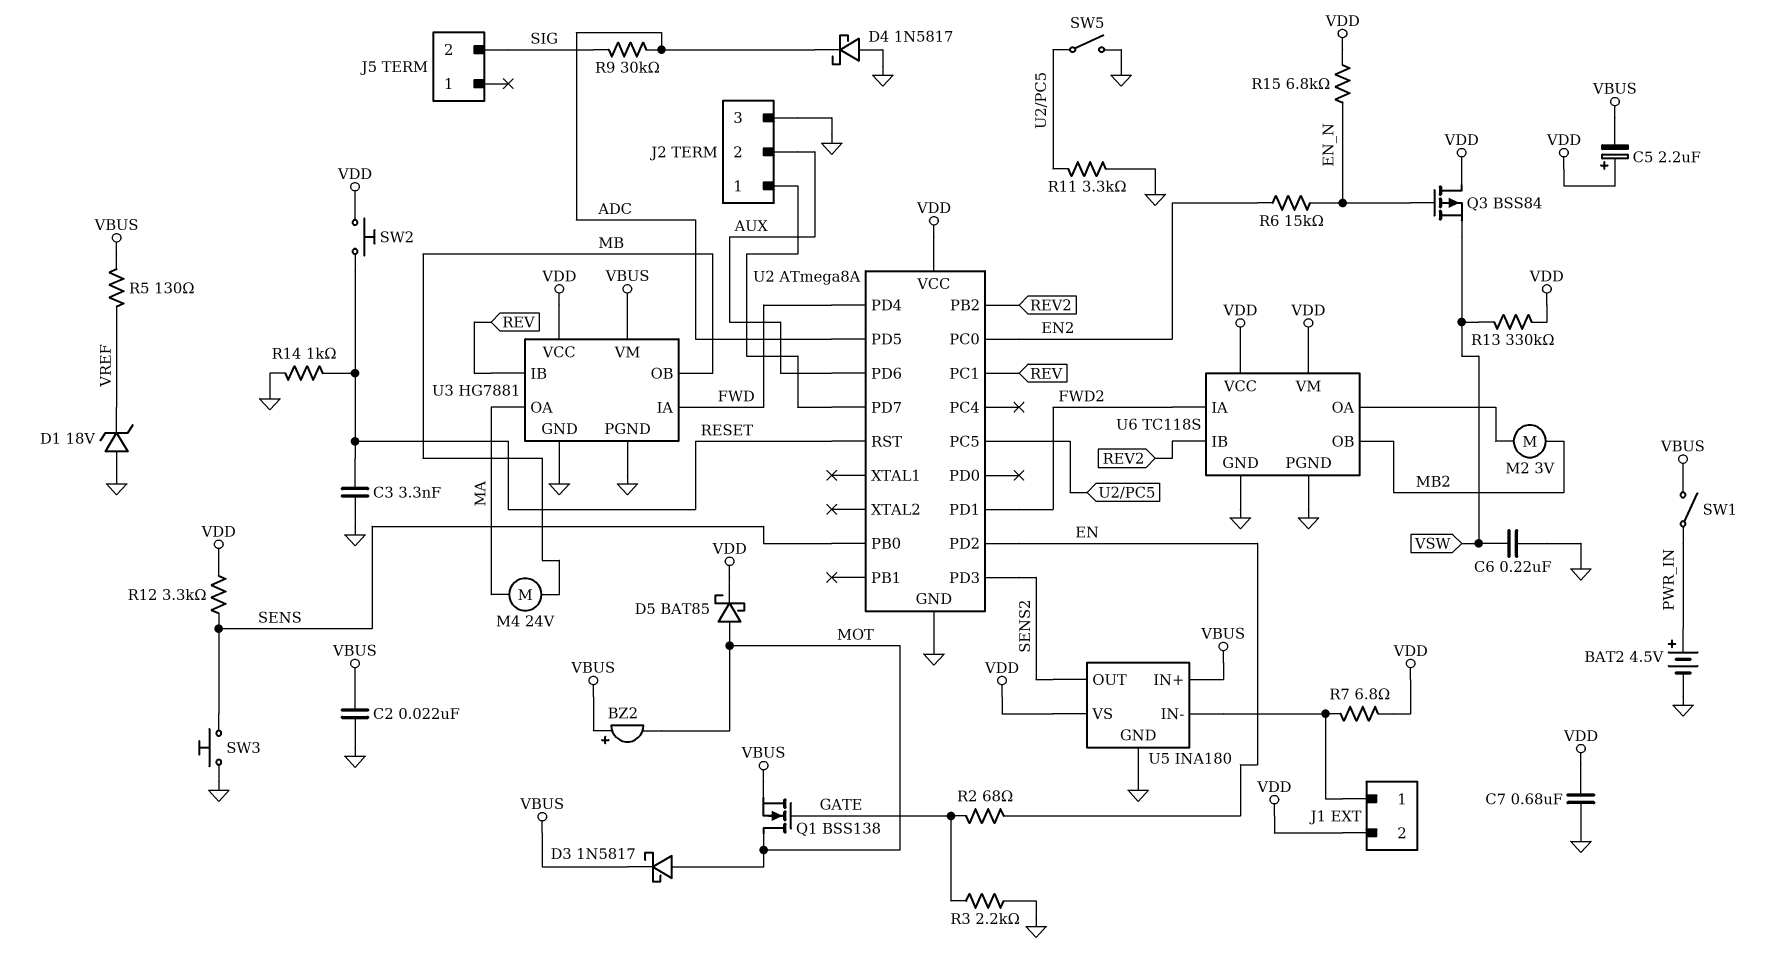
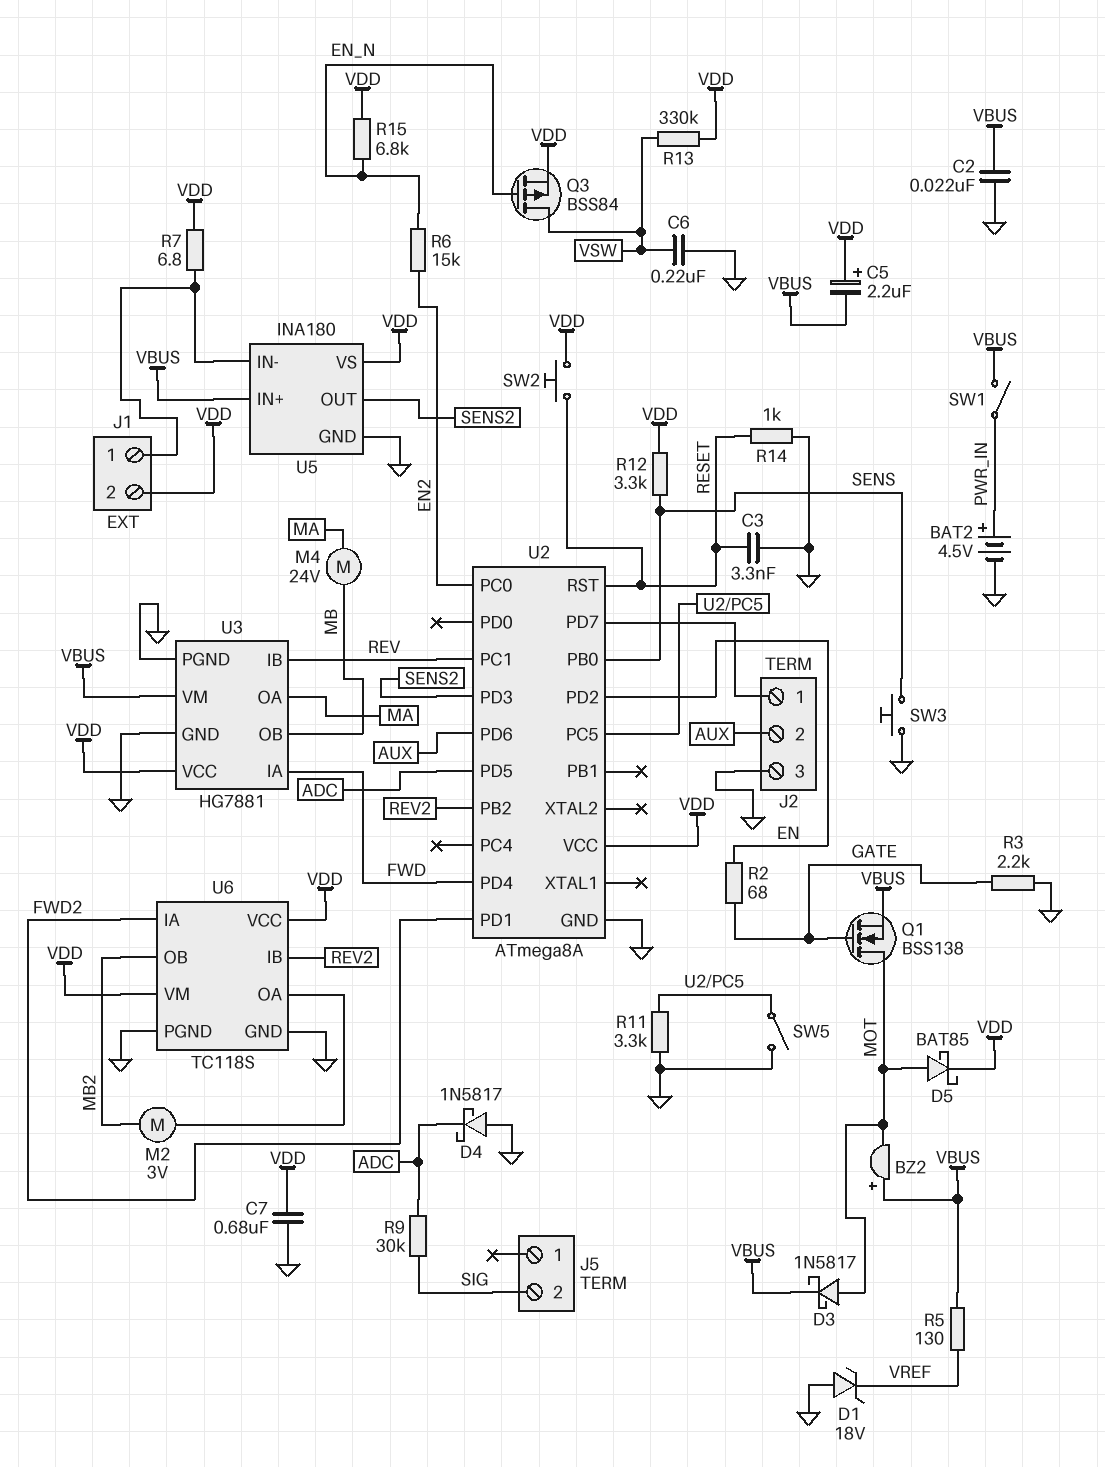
Q3: PMOS BSS84 (G EN_N, D VDD, S VSW) -> PMOS BSS84 (G EN_N, D VSW, S VDD)

